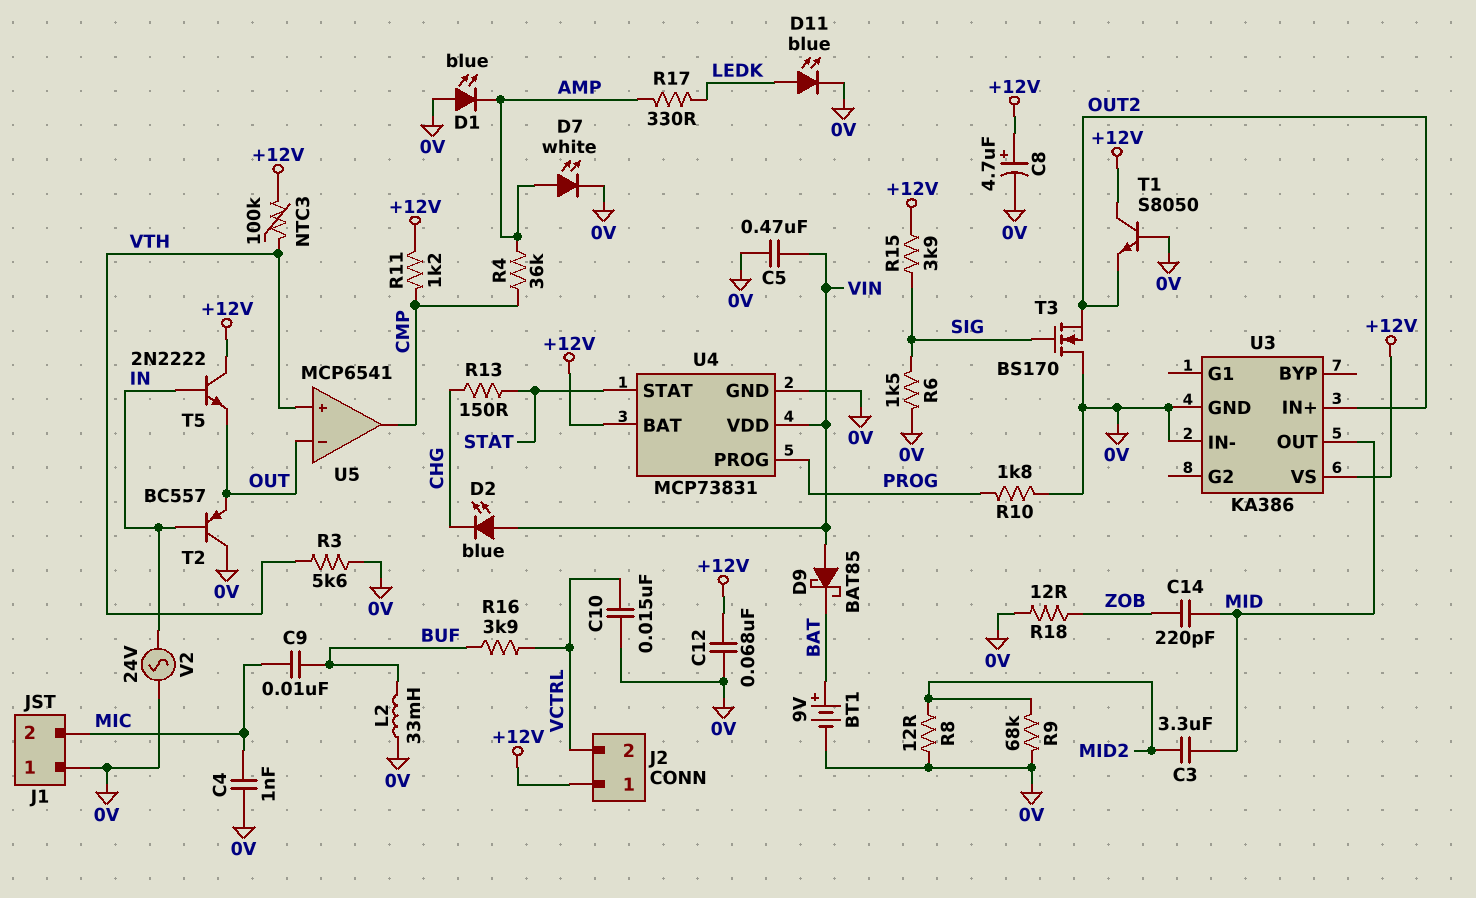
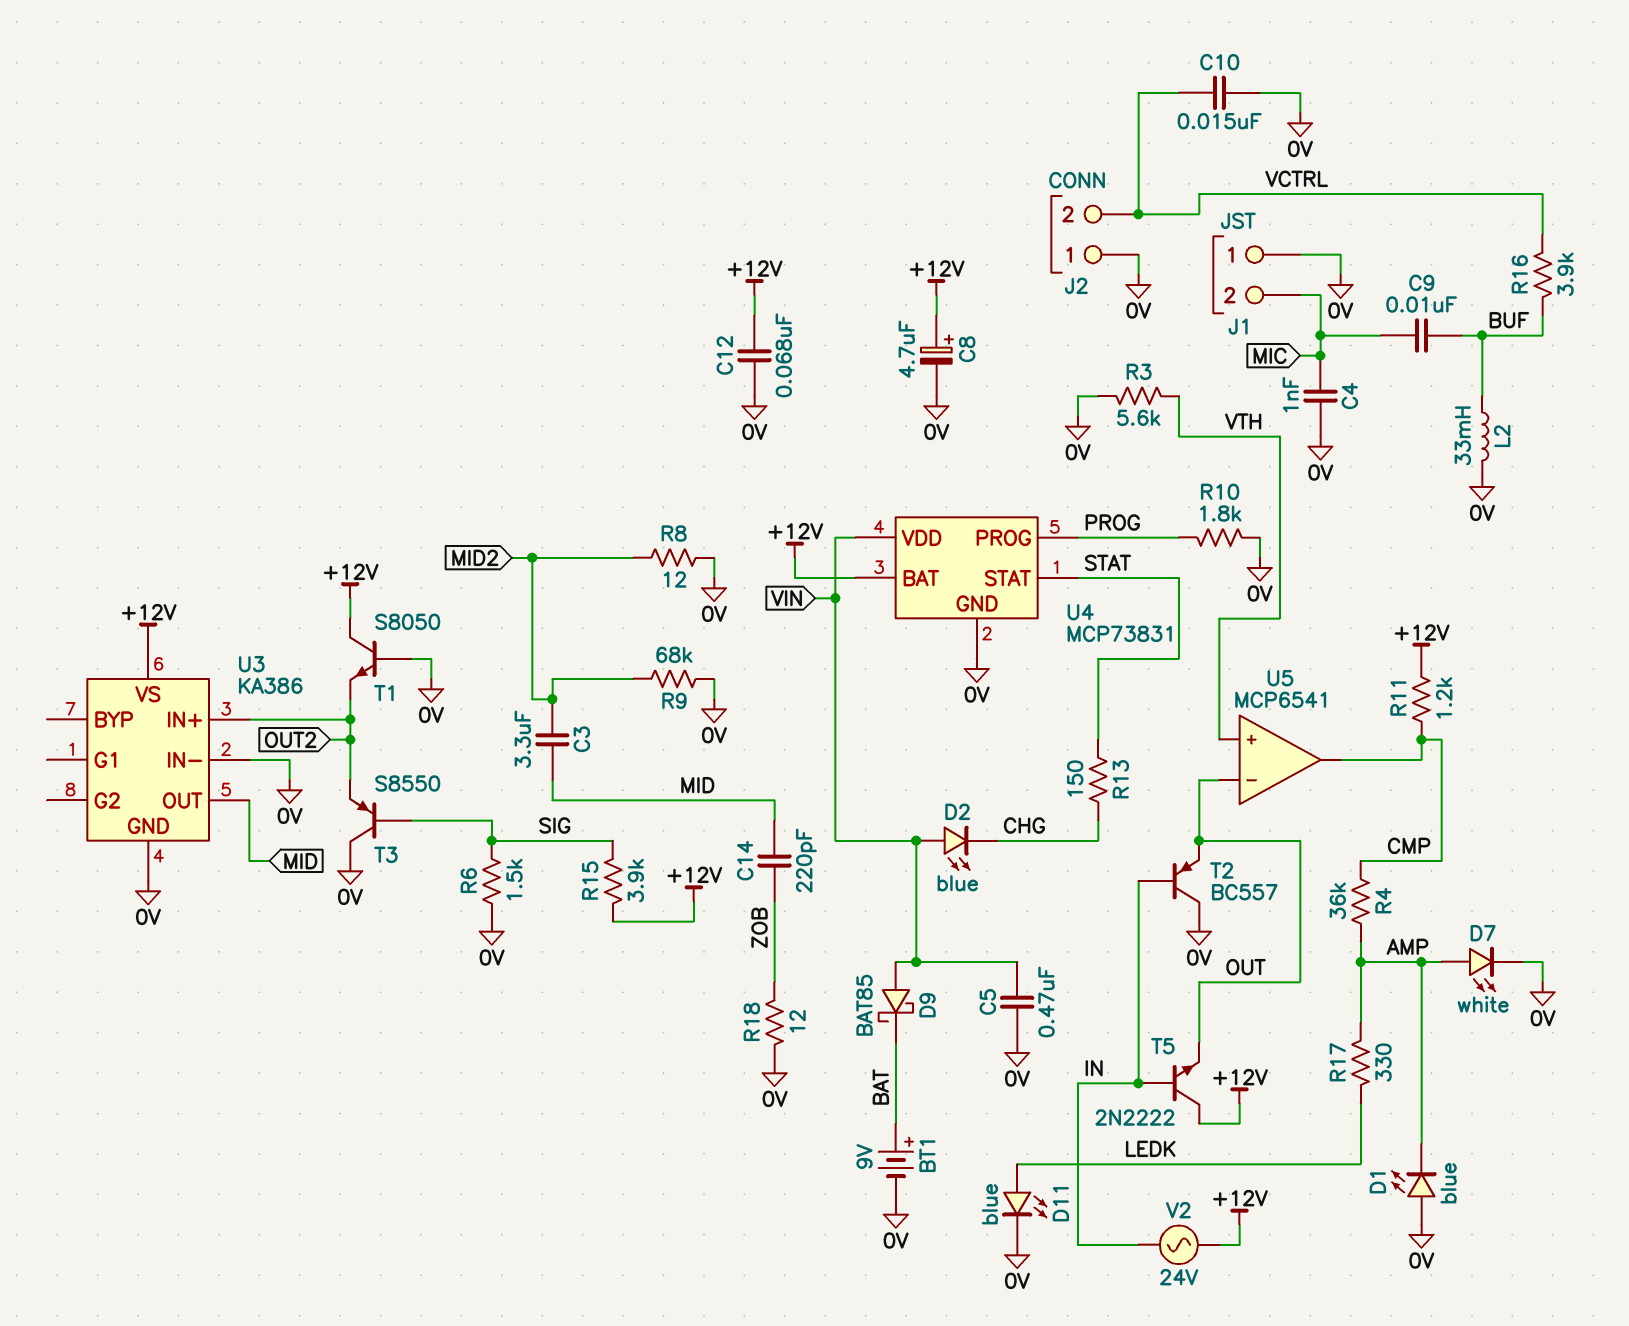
J2 pin 1: +12V -> 0V
NTC3: 100k (+12V, VTH) -> none
T3: NMOS BS170 (G SIG, D 0V, S OUT2) -> PNP S8550 (B SIG, C 0V, E OUT2)
V2: AC 24V (0V, IN) -> AC 24V (+12V, IN)

